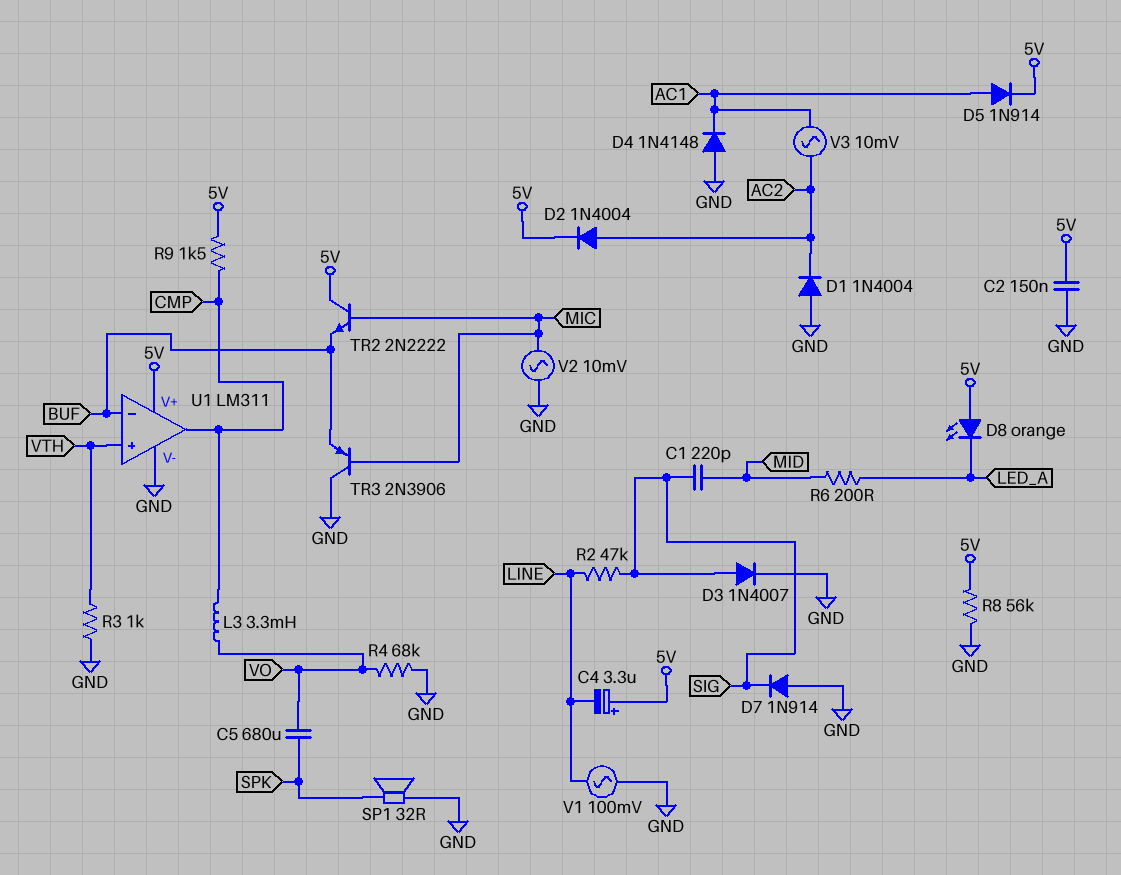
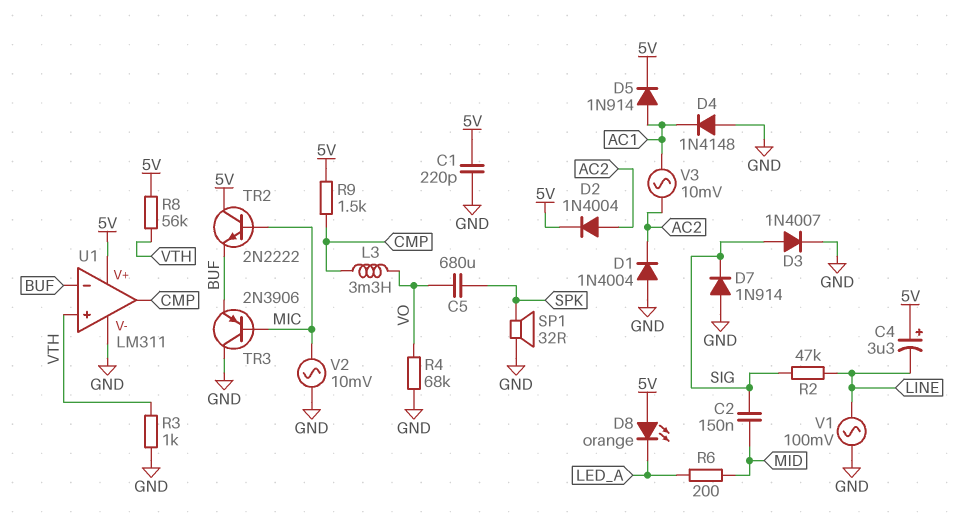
C1: 220pF (MID, SIG) -> 220pF (5V, GND)
C2: 150nF (5V, GND) -> 150nF (MID, SIG)
R8: 56k (5V, GND) -> 56k (5V, VTH)

